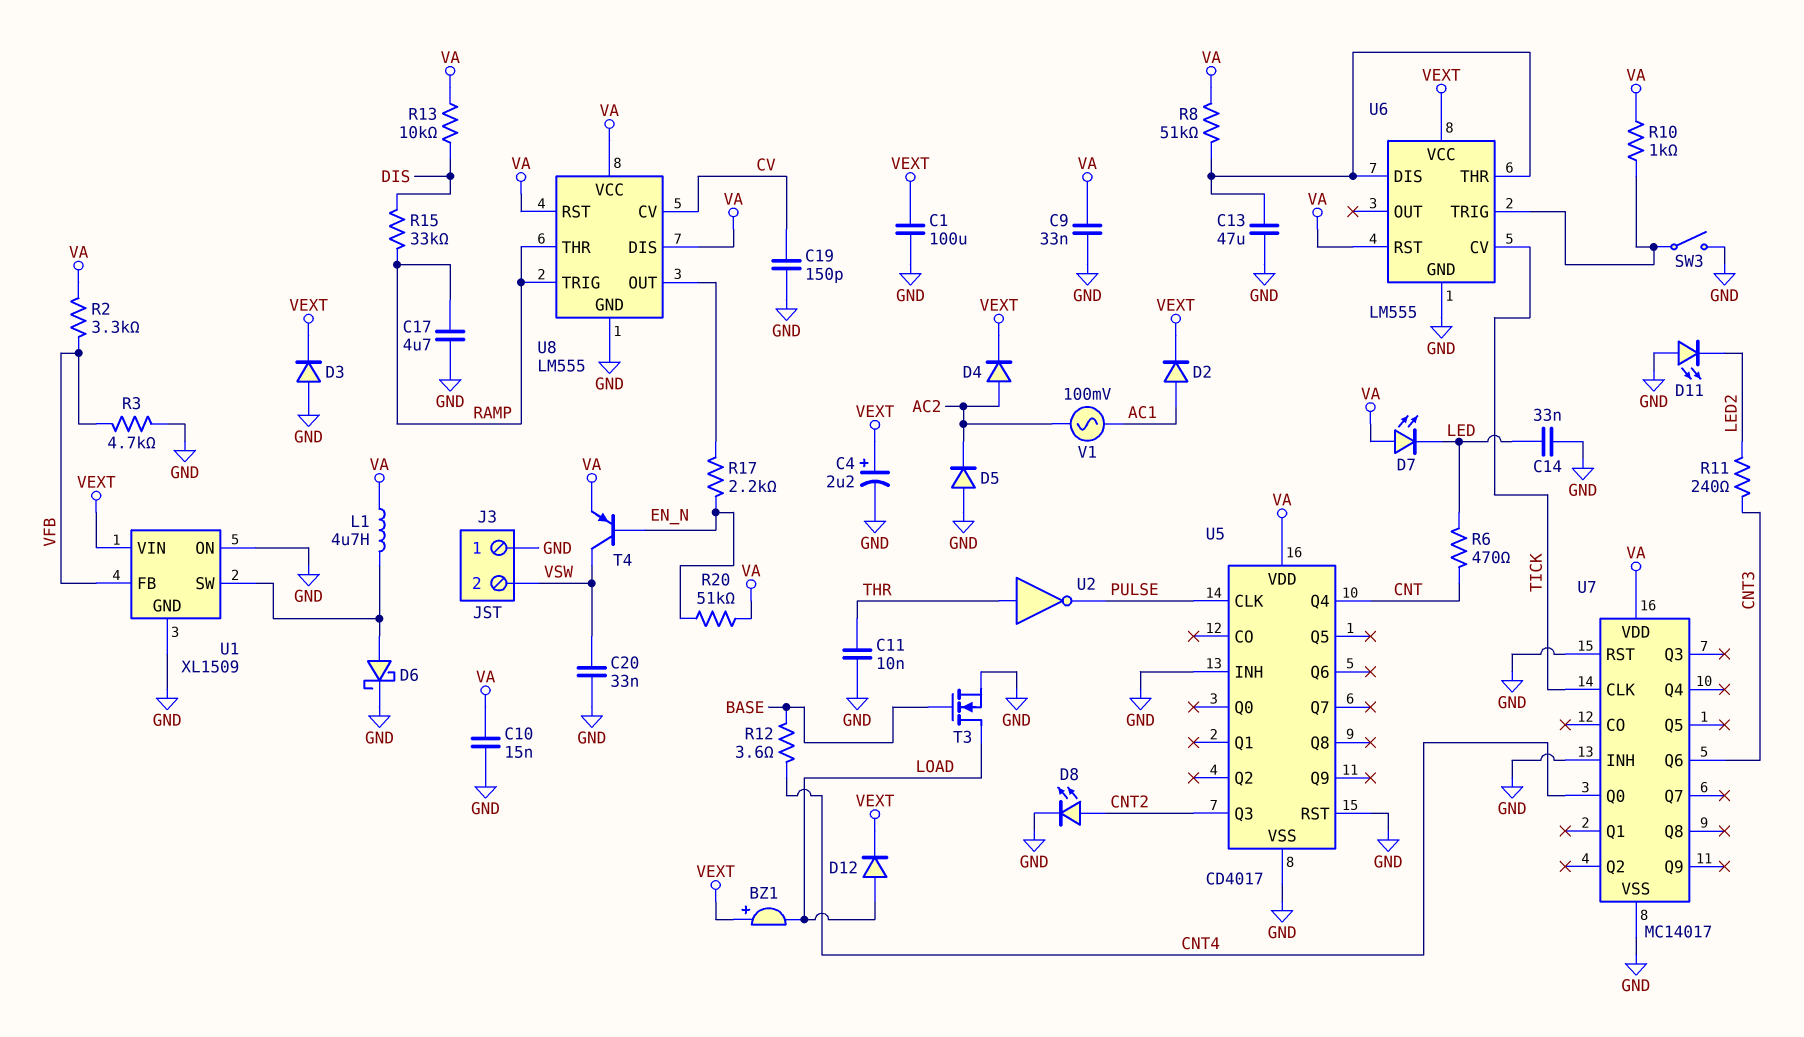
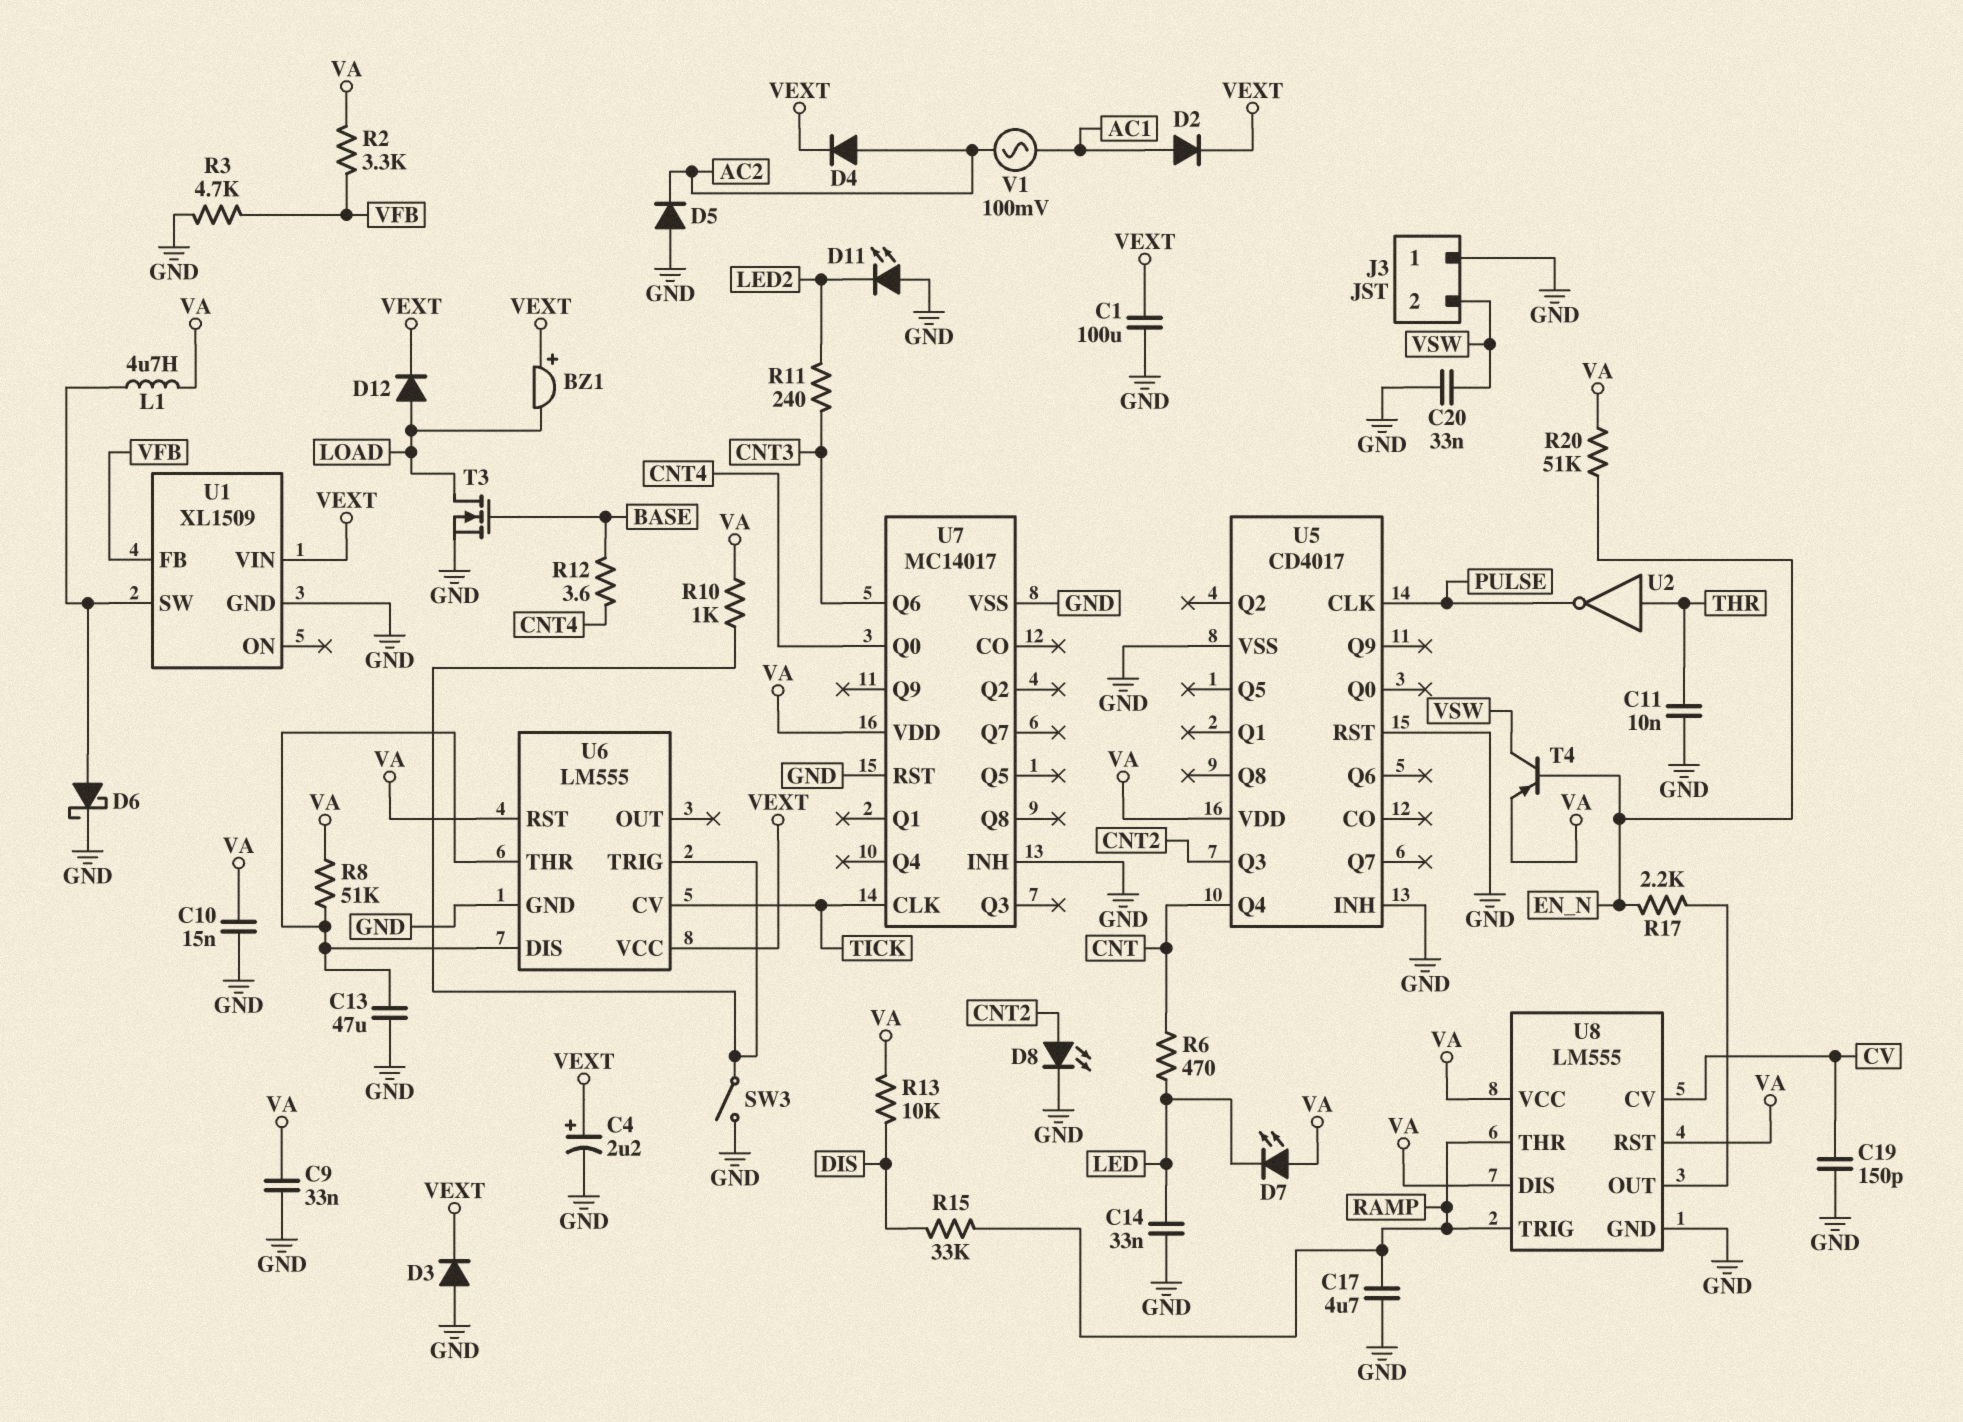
U1 pin ON: GND -> none

